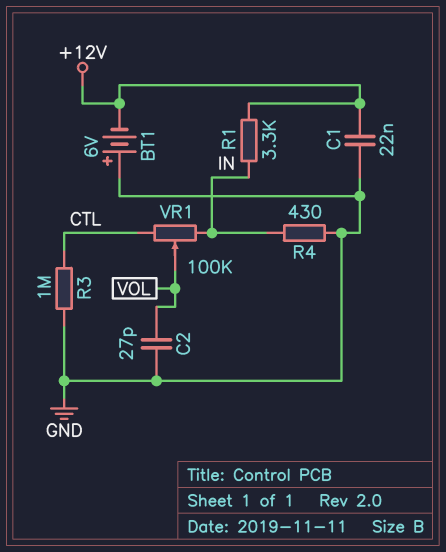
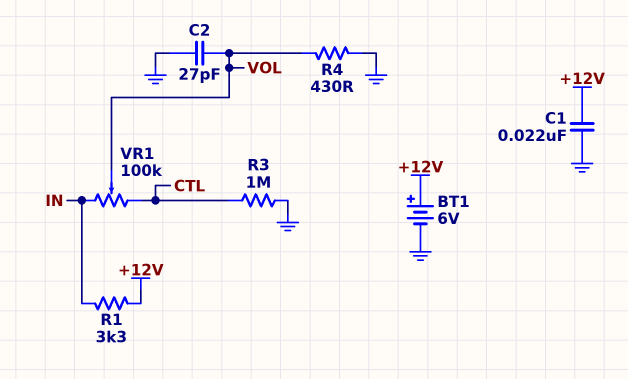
BT1: 6V (plus GND, minus +12V) -> 6V (plus +12V, minus GND)
R4: 430 (GND, IN) -> 430 (GND, VOL)

